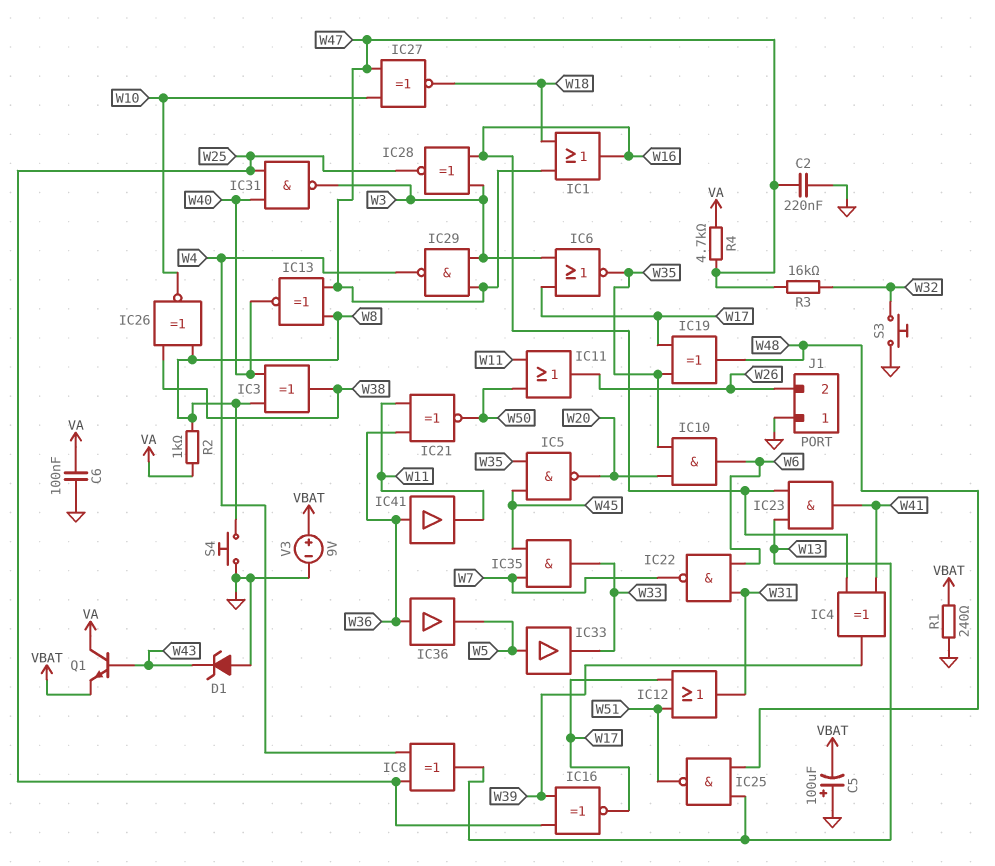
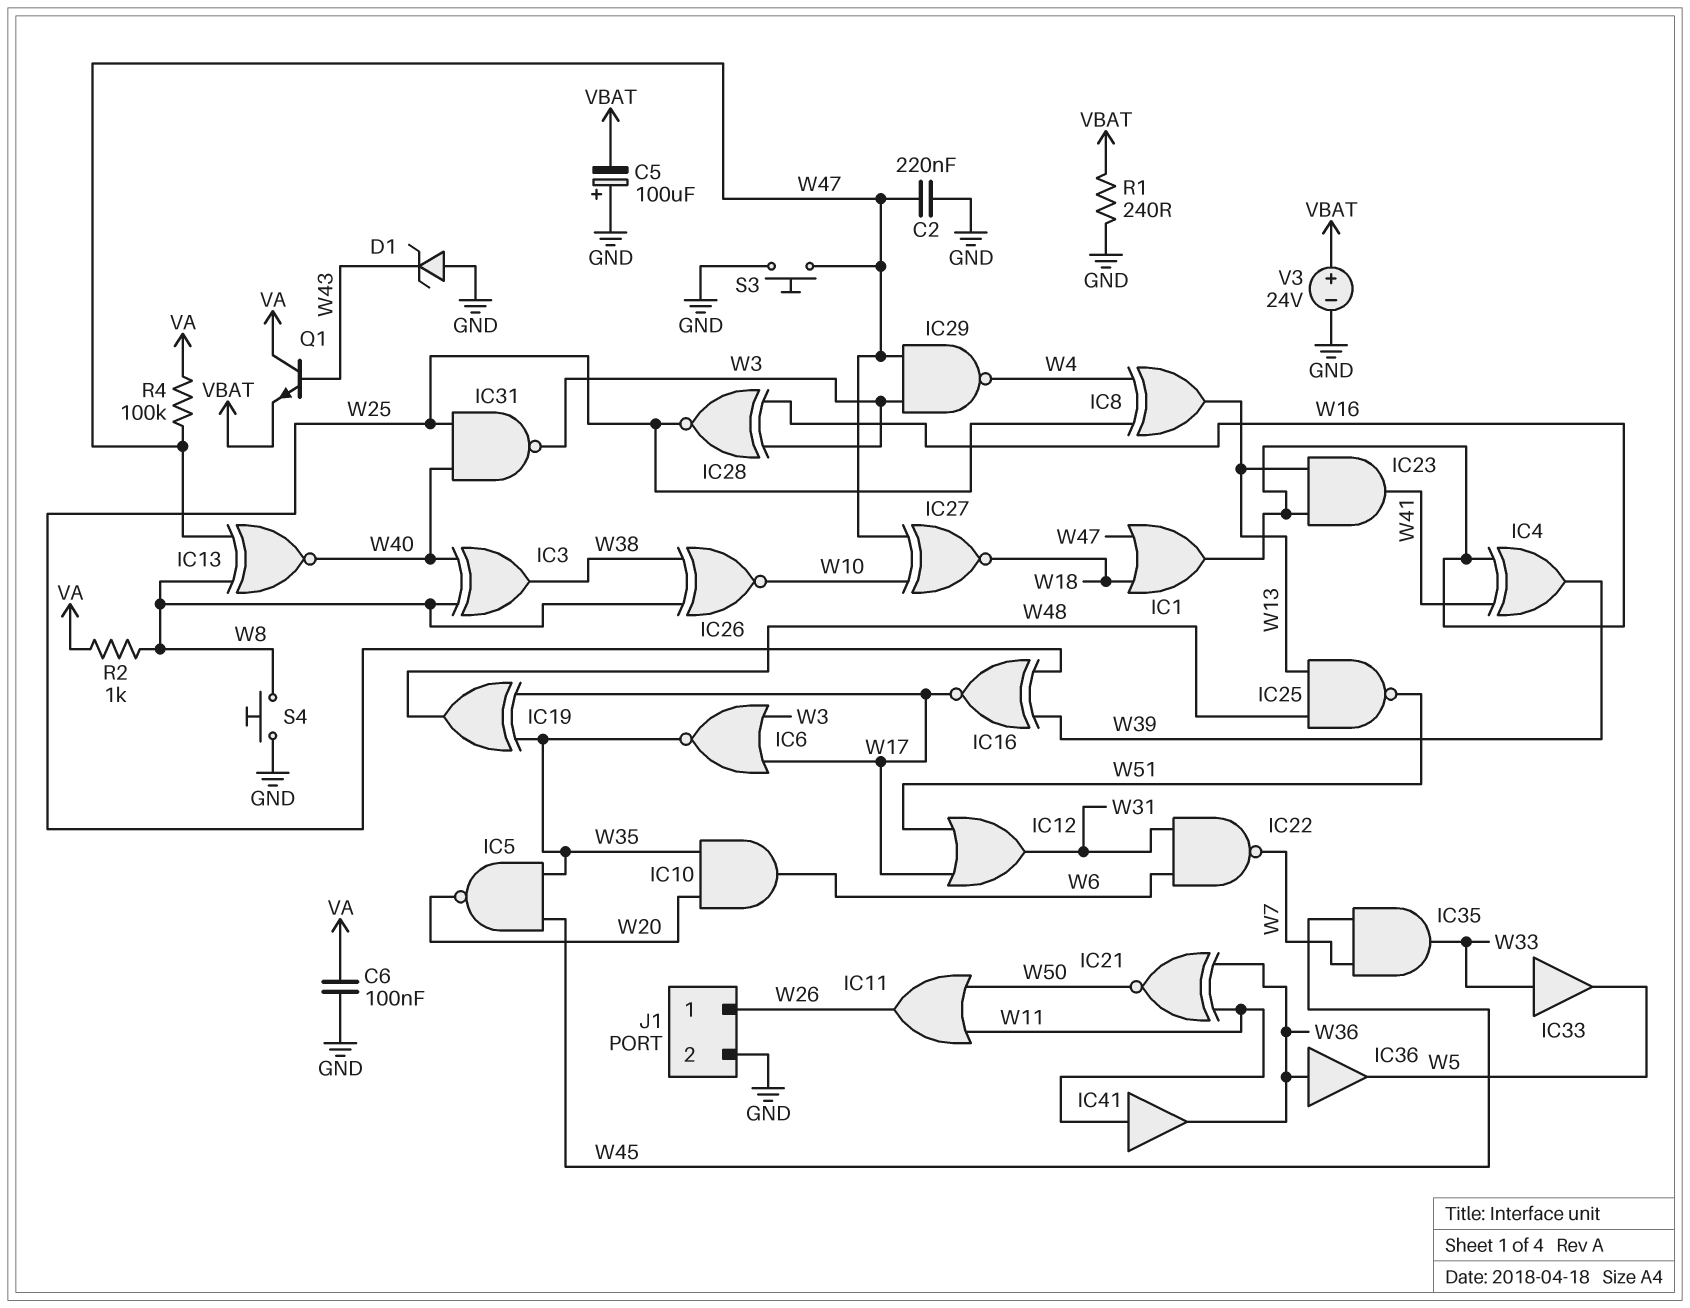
IC33: buffer (in W5, out W33) -> buffer (in W33, out W5)
IC41: buffer (in W36, out W11) -> buffer (in W11, out W36)
J1 pin 1: GND -> W26
J1 pin 2: W26 -> GND
R3: 16k (W32, W47) -> none
R4: 4.7k (VA, W47) -> 100k (VA, W47)
S3: button (GND, W32) -> button (GND, W47)
V3: 9V (plus VBAT, minus GND) -> 24V (plus VBAT, minus GND)

